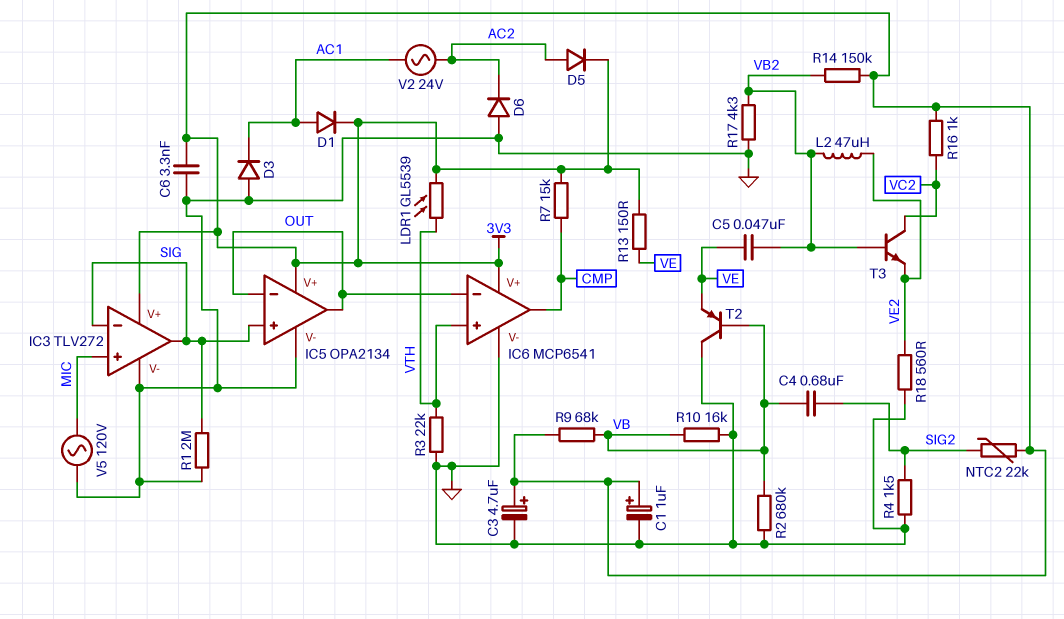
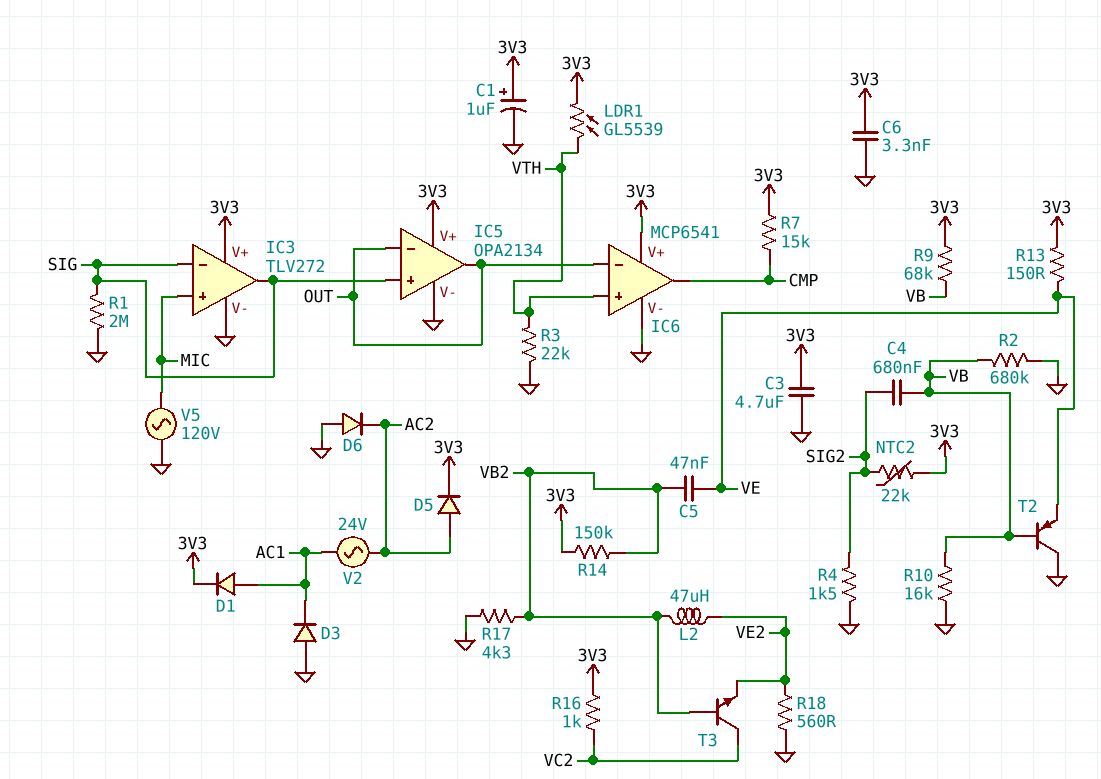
C3: 4.7uF (plus 3V3, minus GND) -> 4.7uF (3V3, GND)

